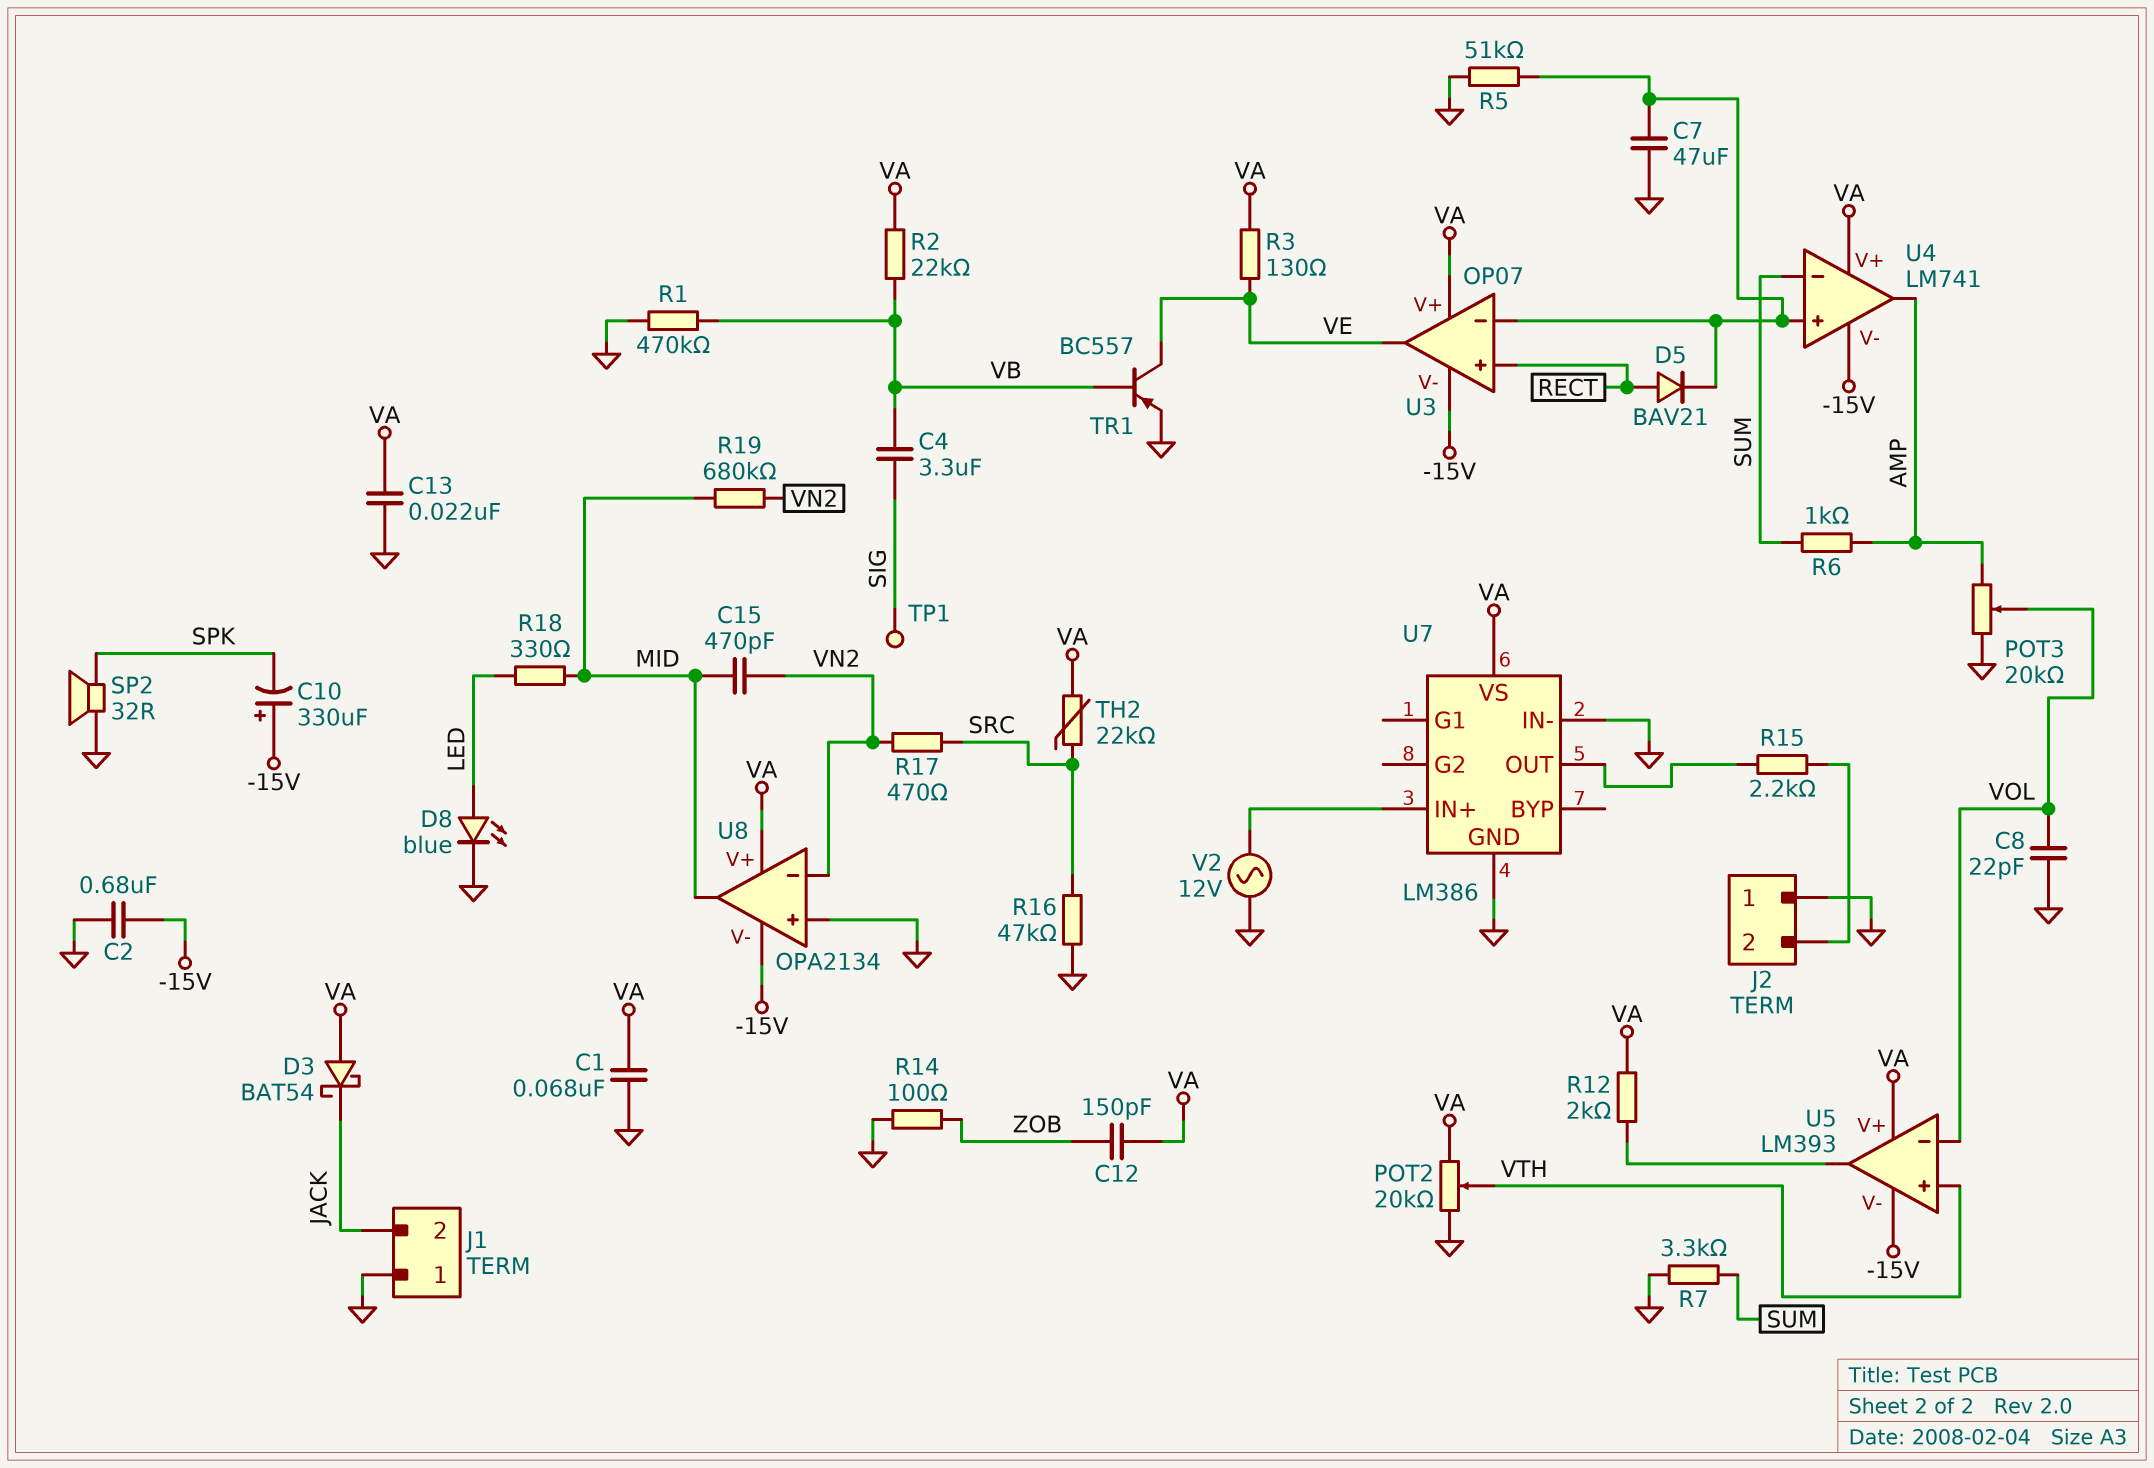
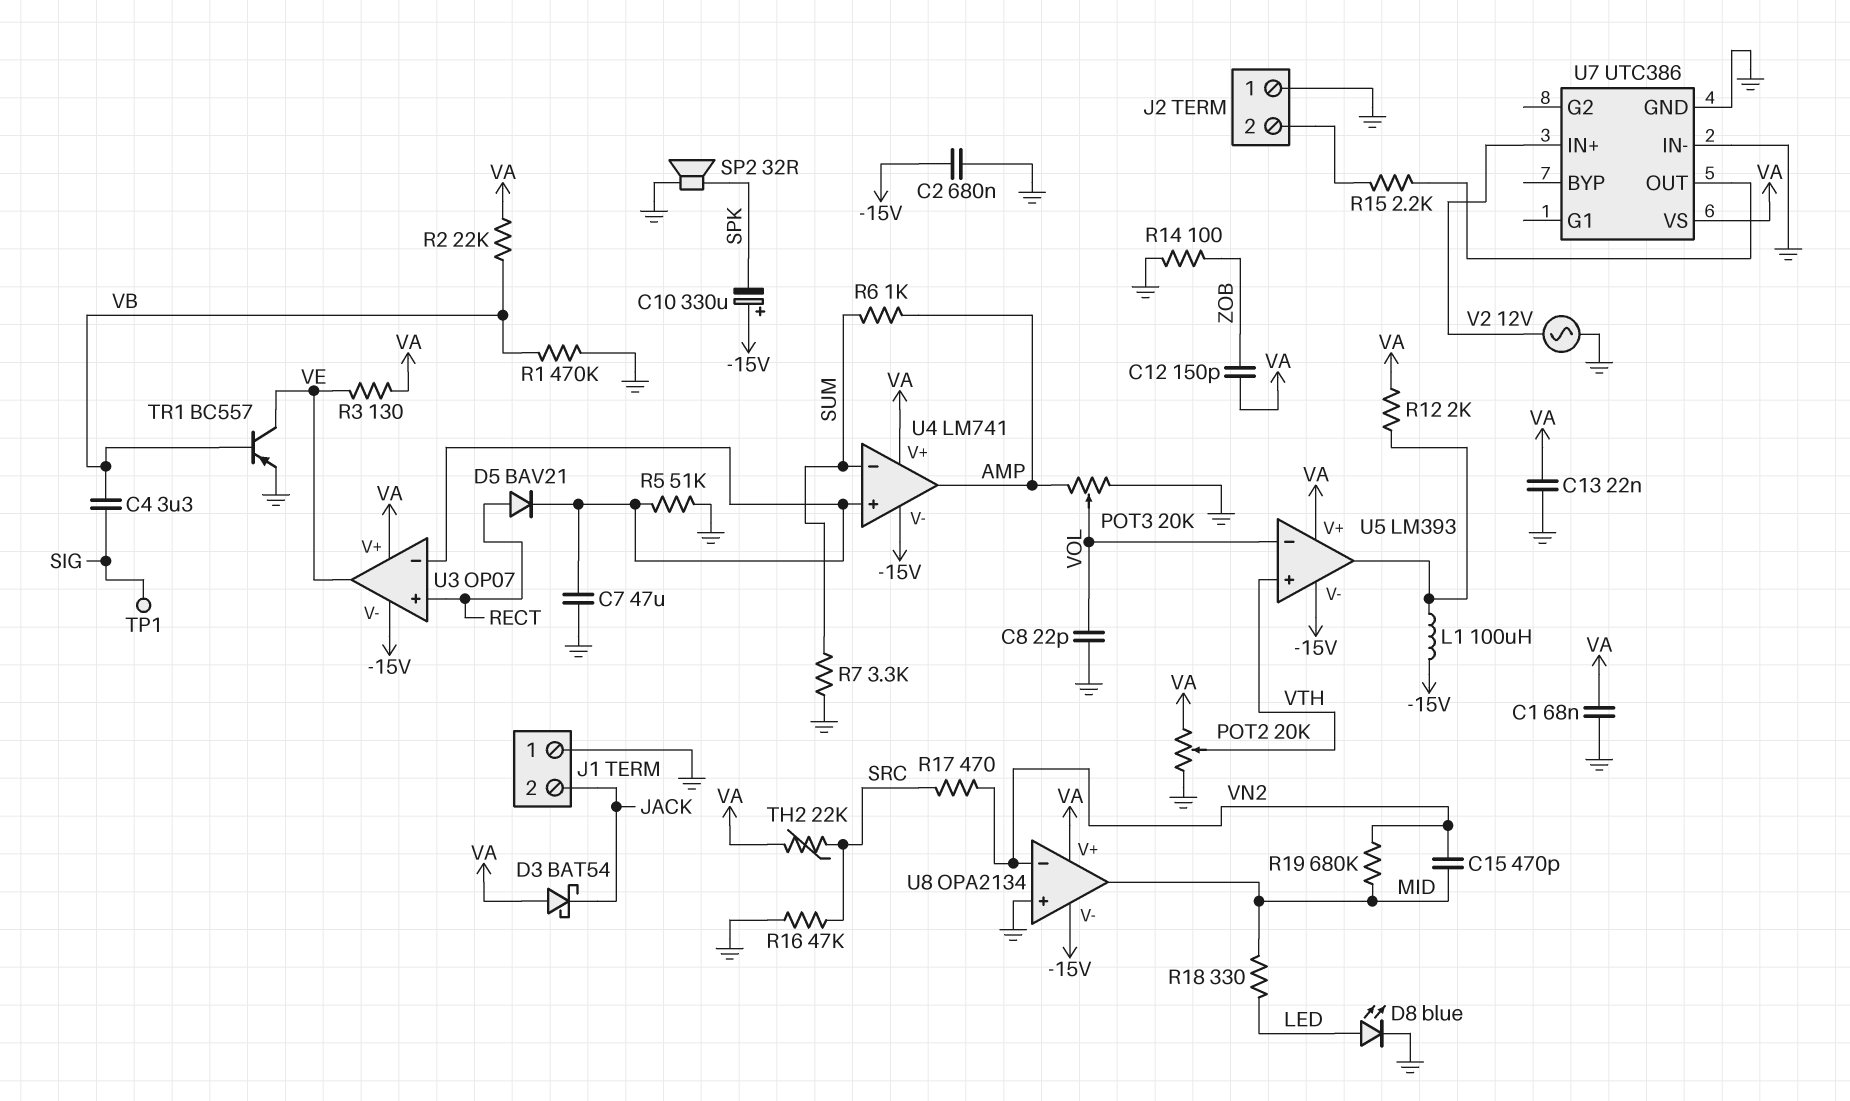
L1: none -> 100uH (-15V, U5/out)
U7: LM386 -> UTC386

